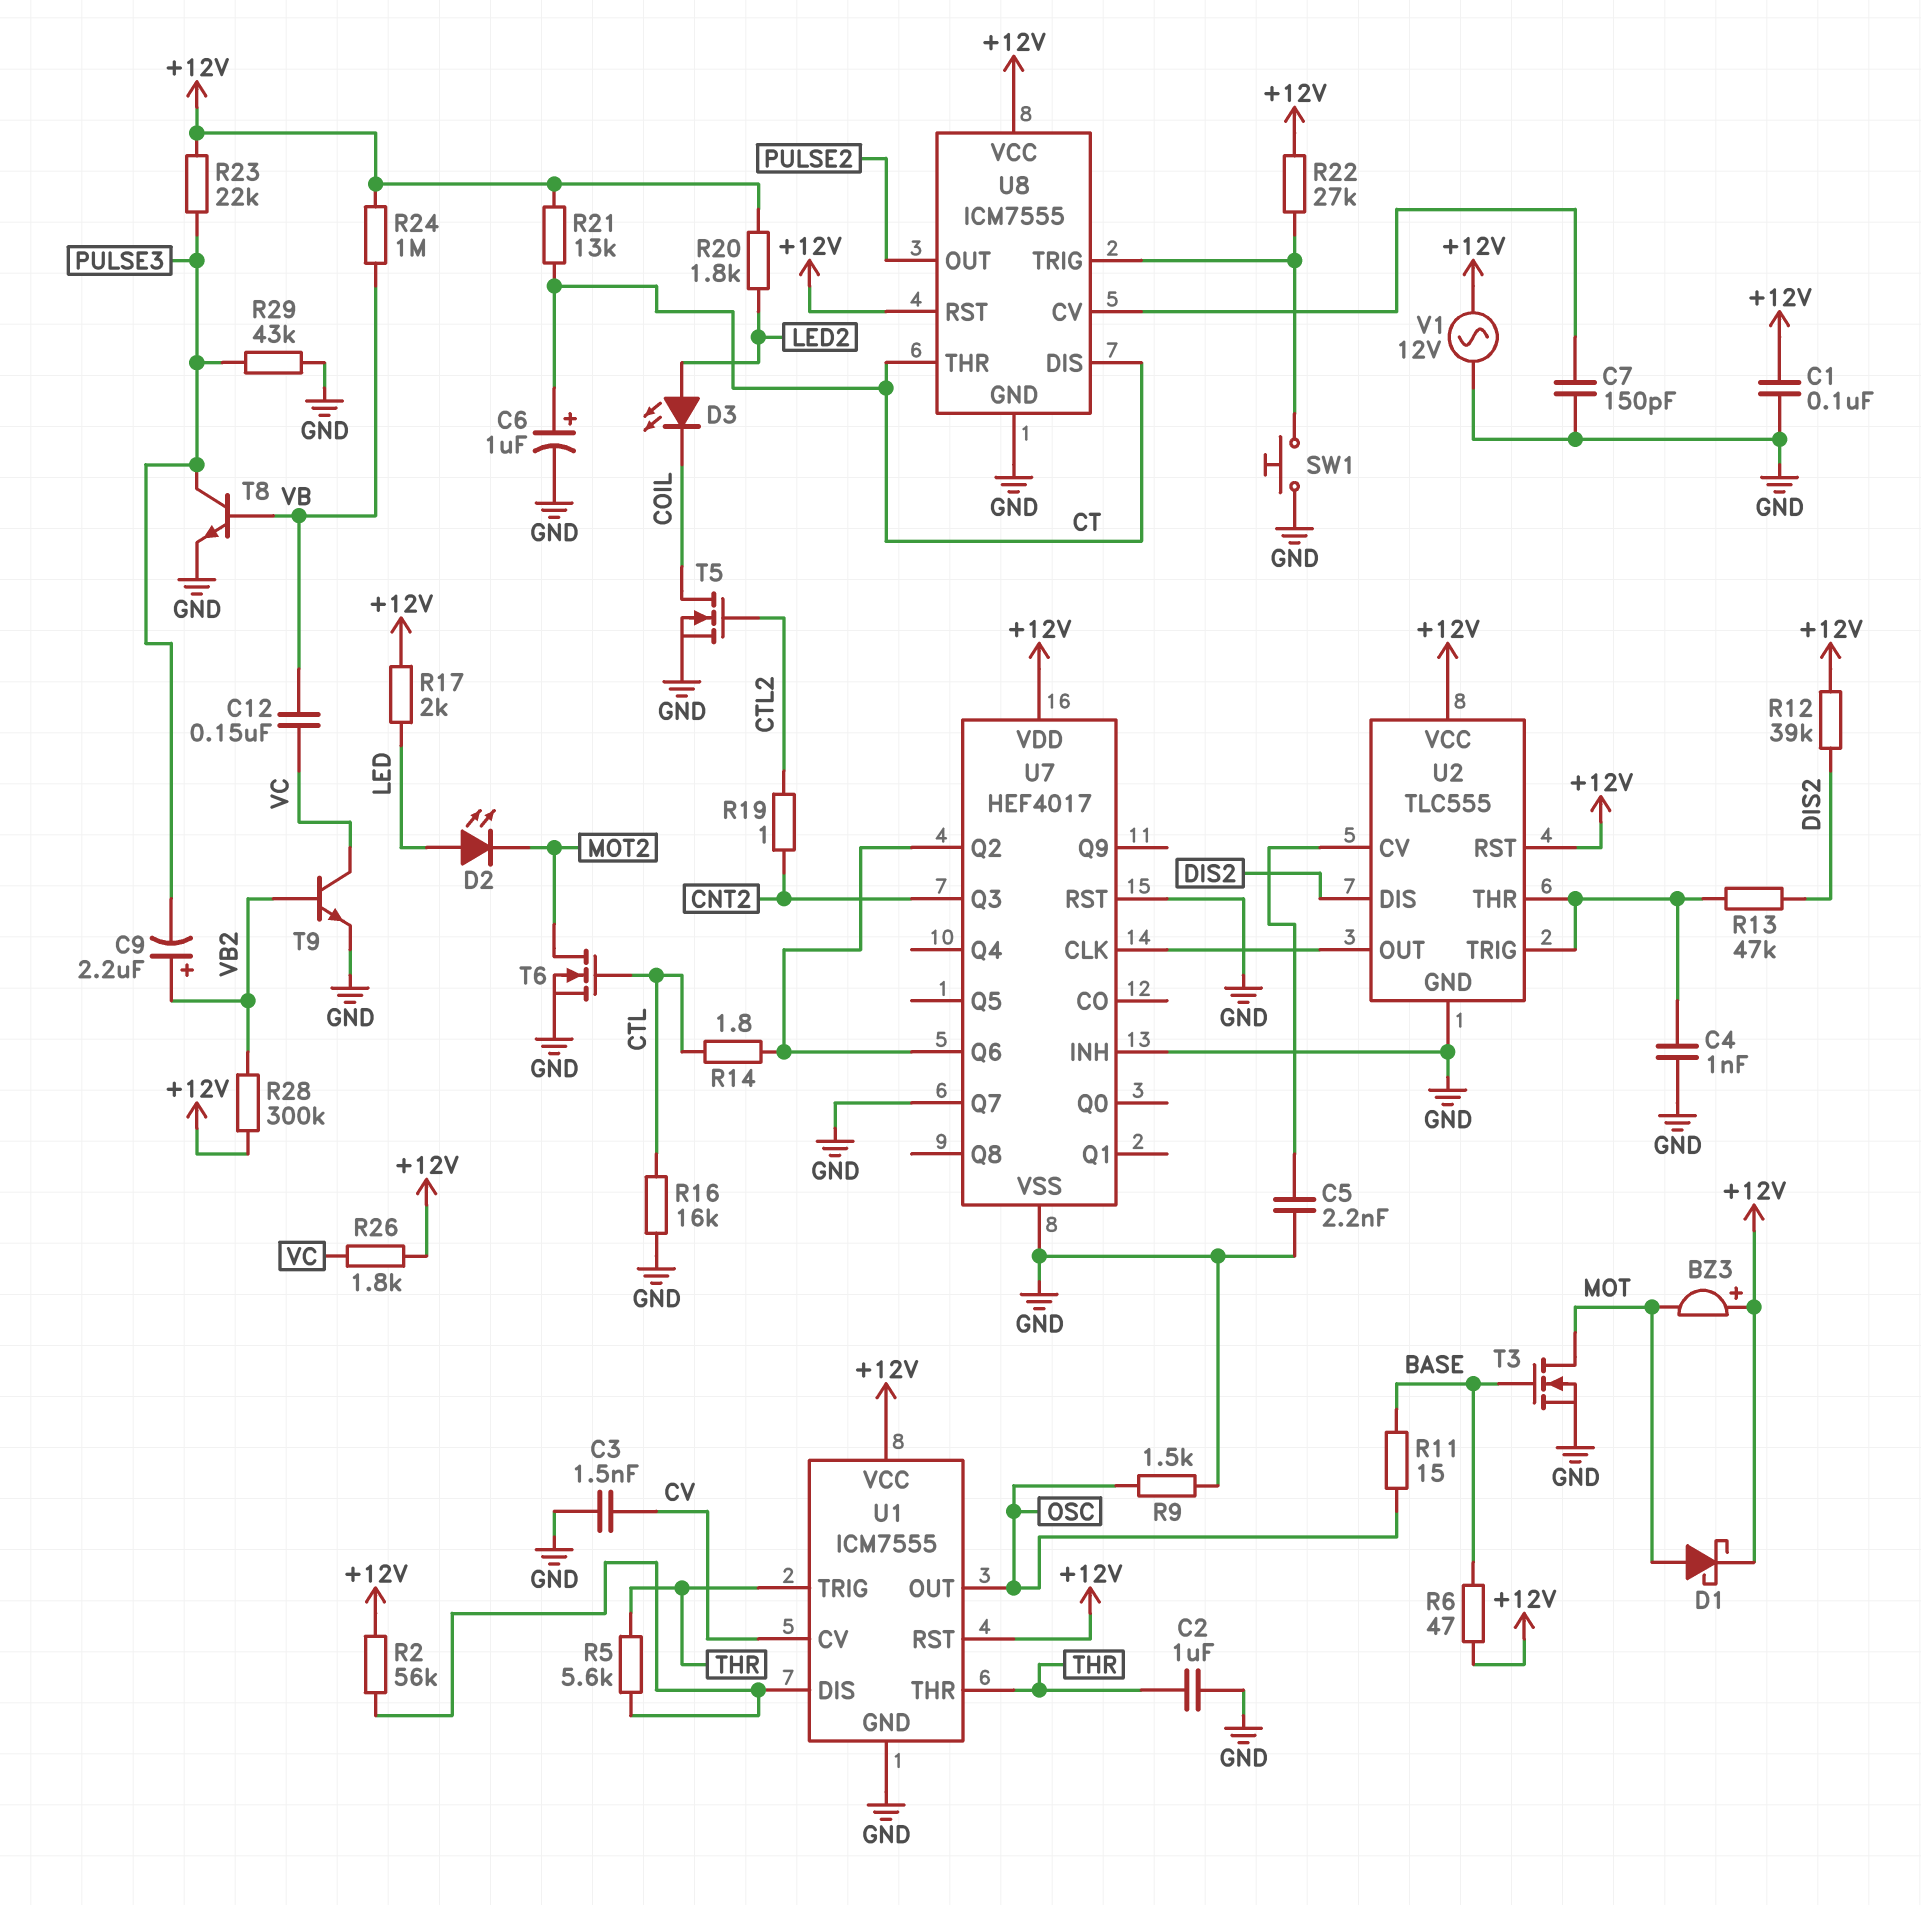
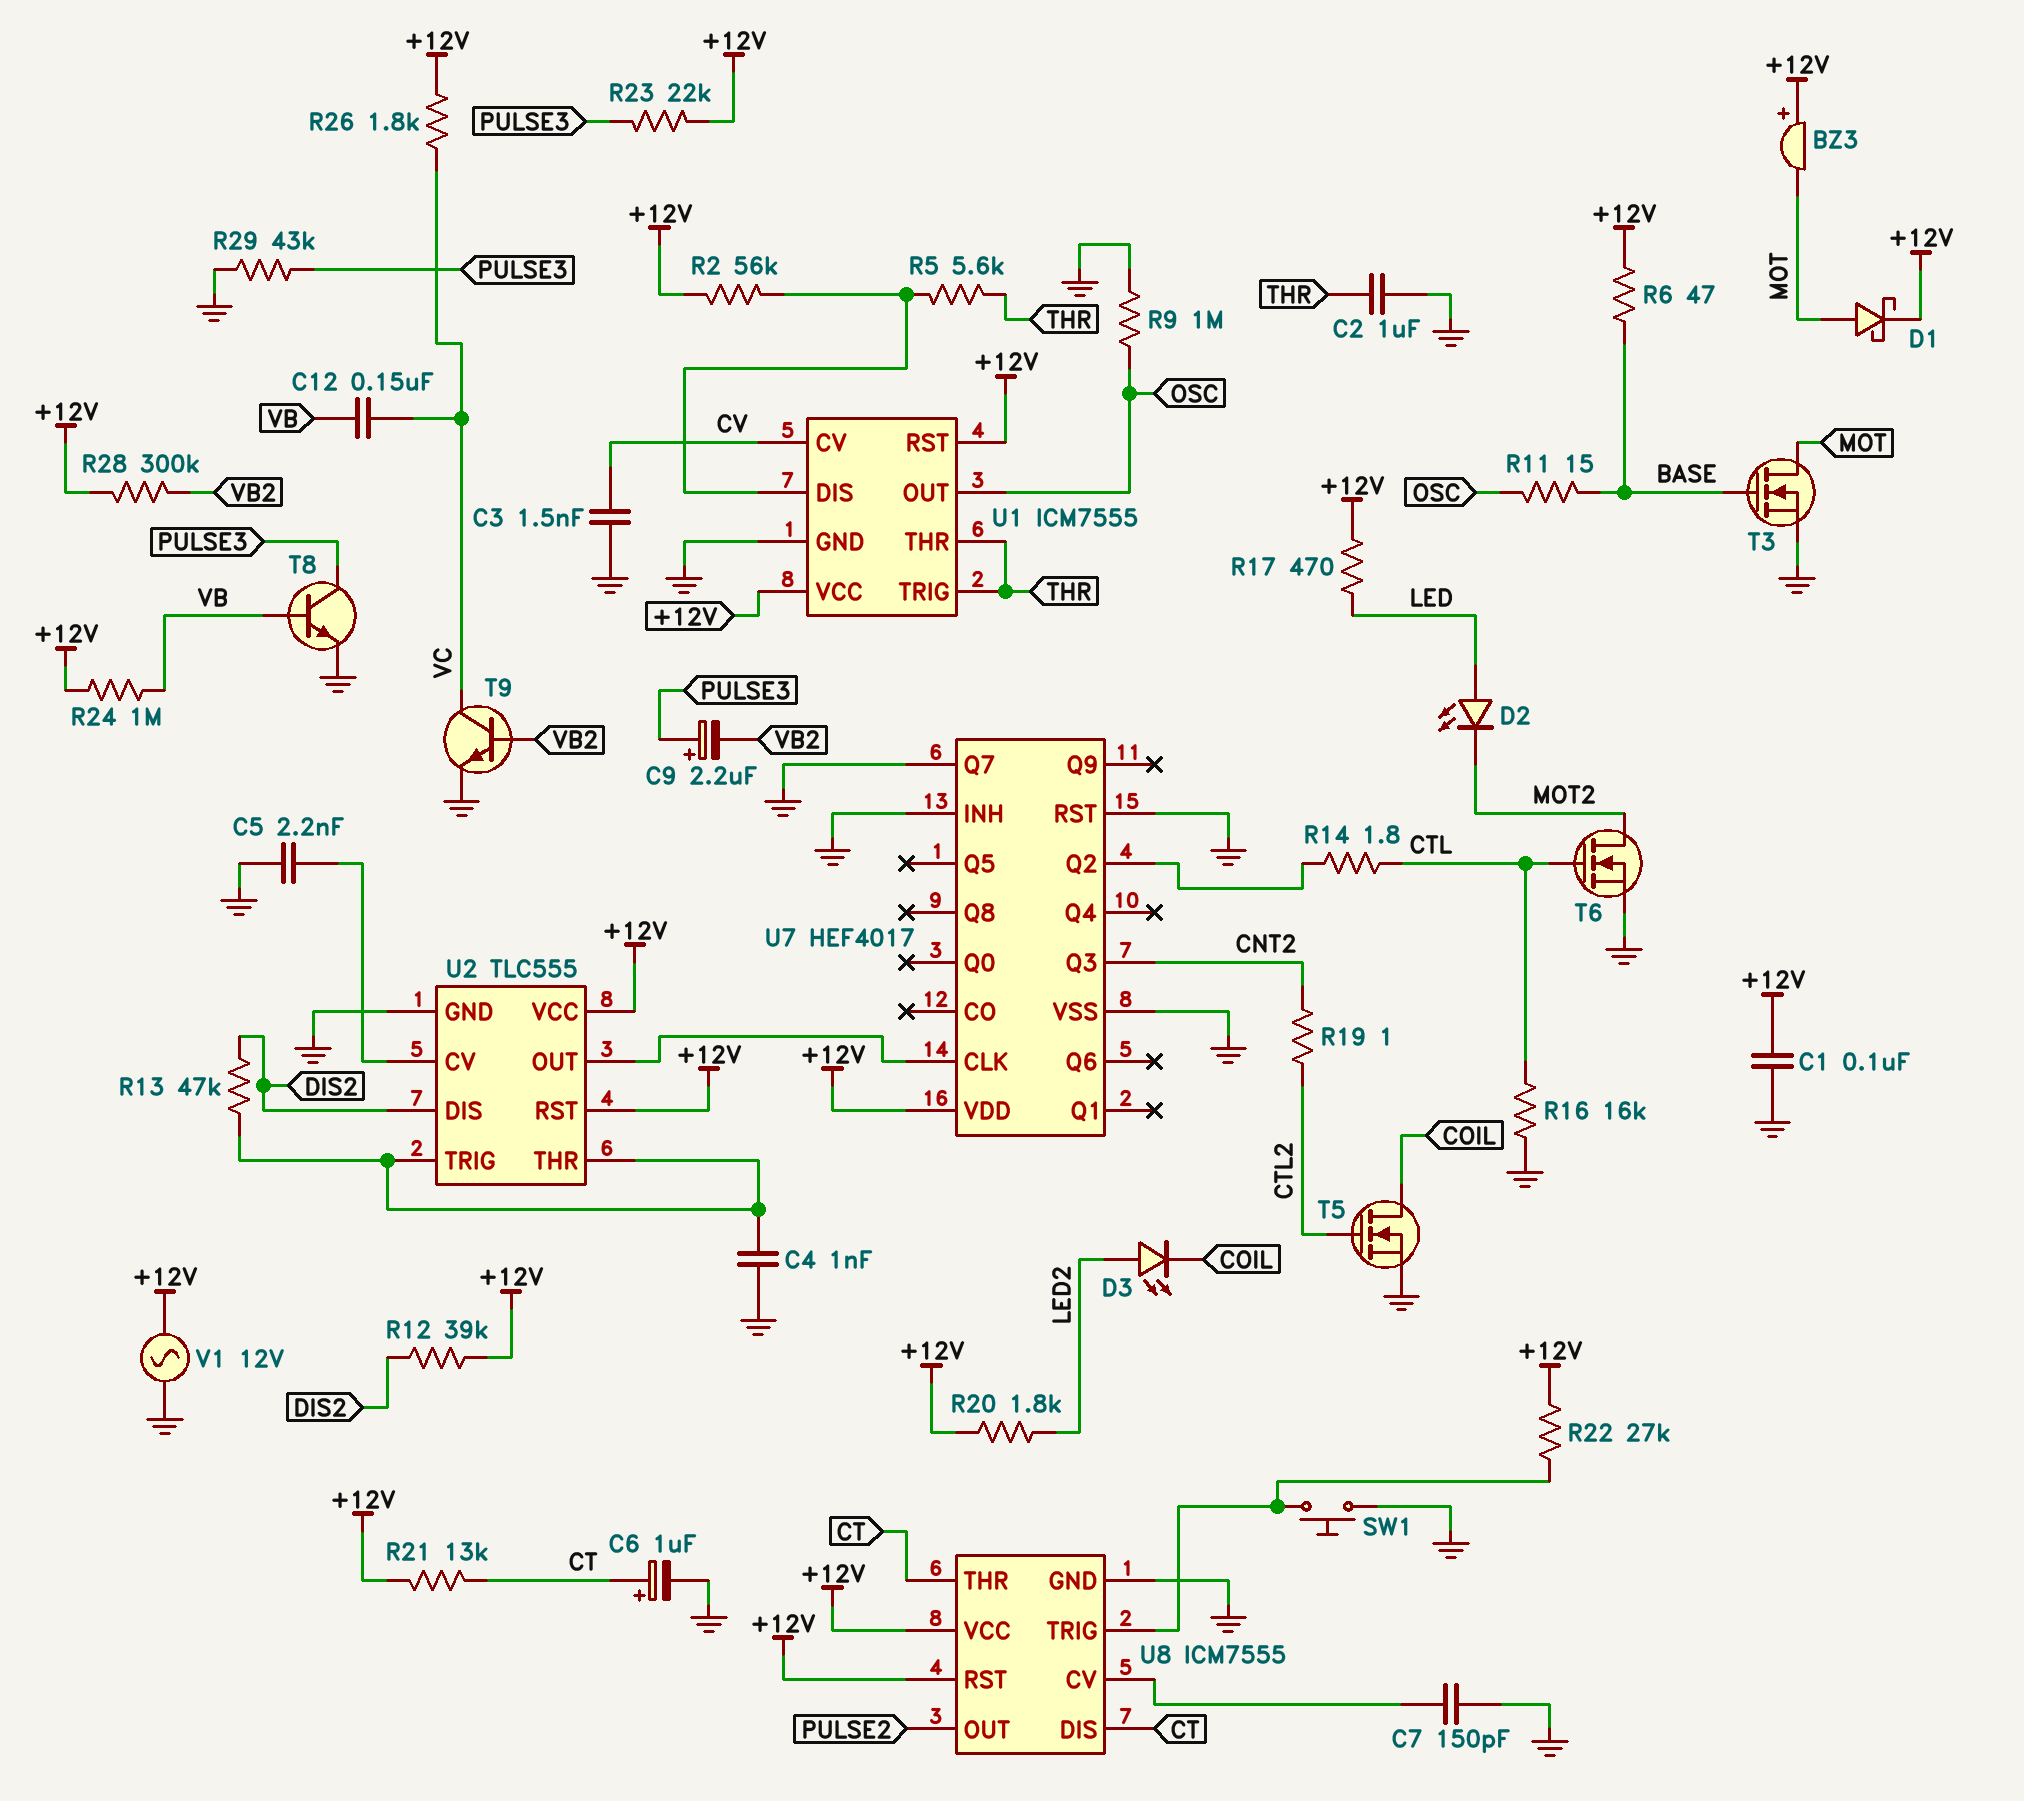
C9: 2.2uF (plus VB2, minus PULSE3) -> 2.2uF (plus PULSE3, minus VB2)
R9: 1.5k (GND, OSC) -> 1M (GND, OSC)
R17: 2k (+12V, LED) -> 470 (+12V, LED)
U7 pin Q6: U7/Q2 -> none

